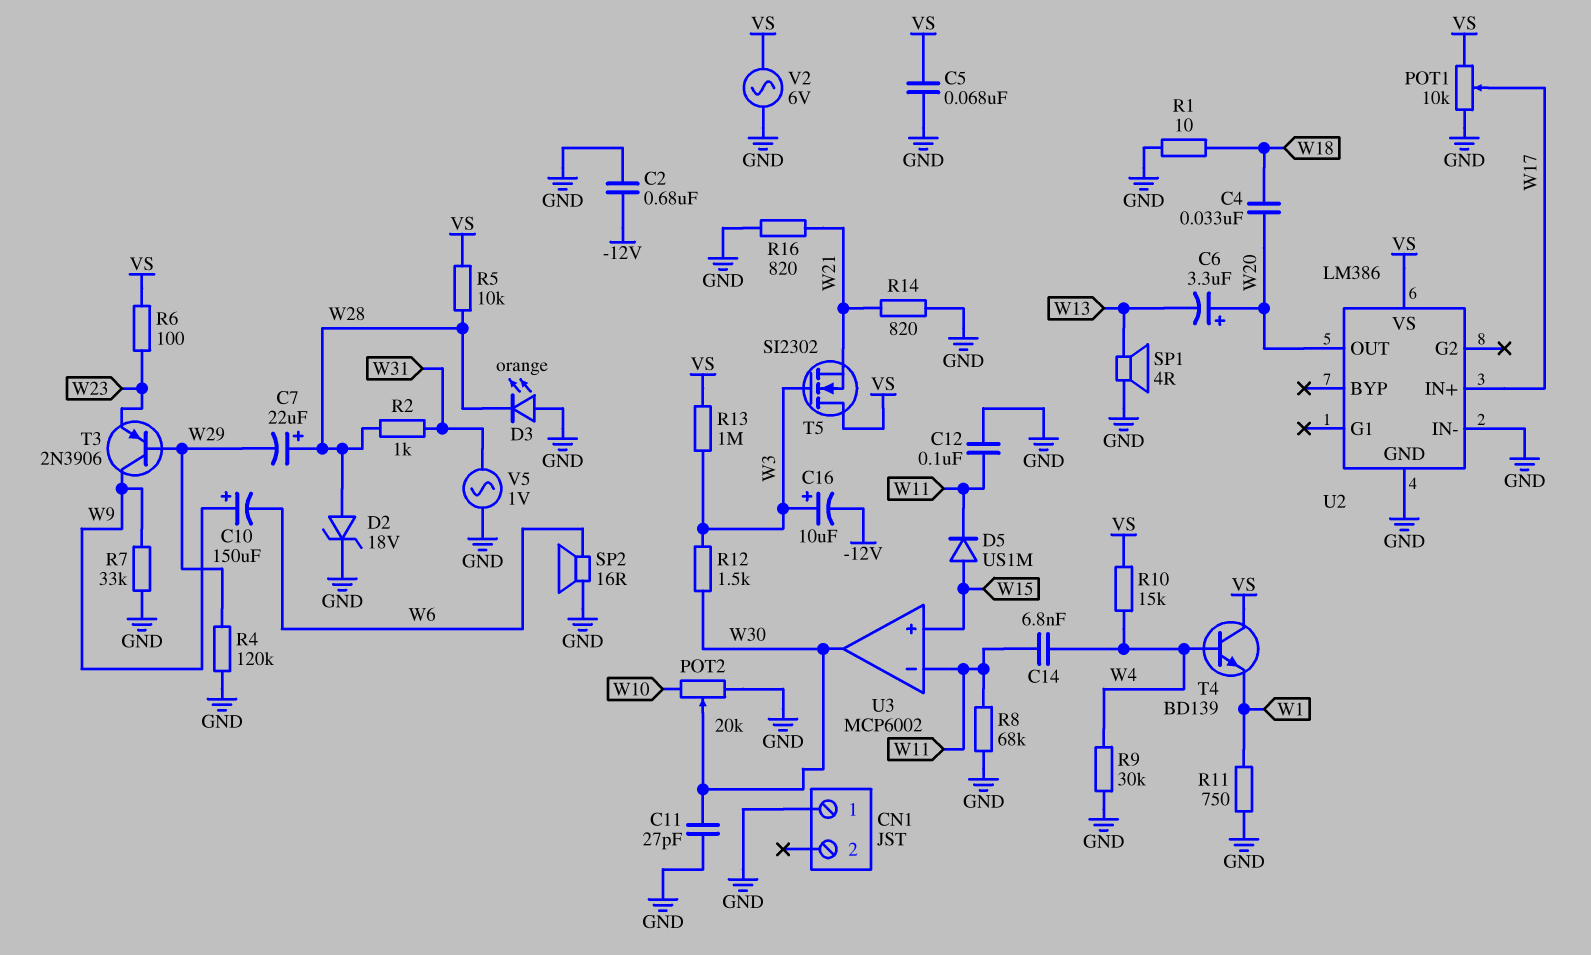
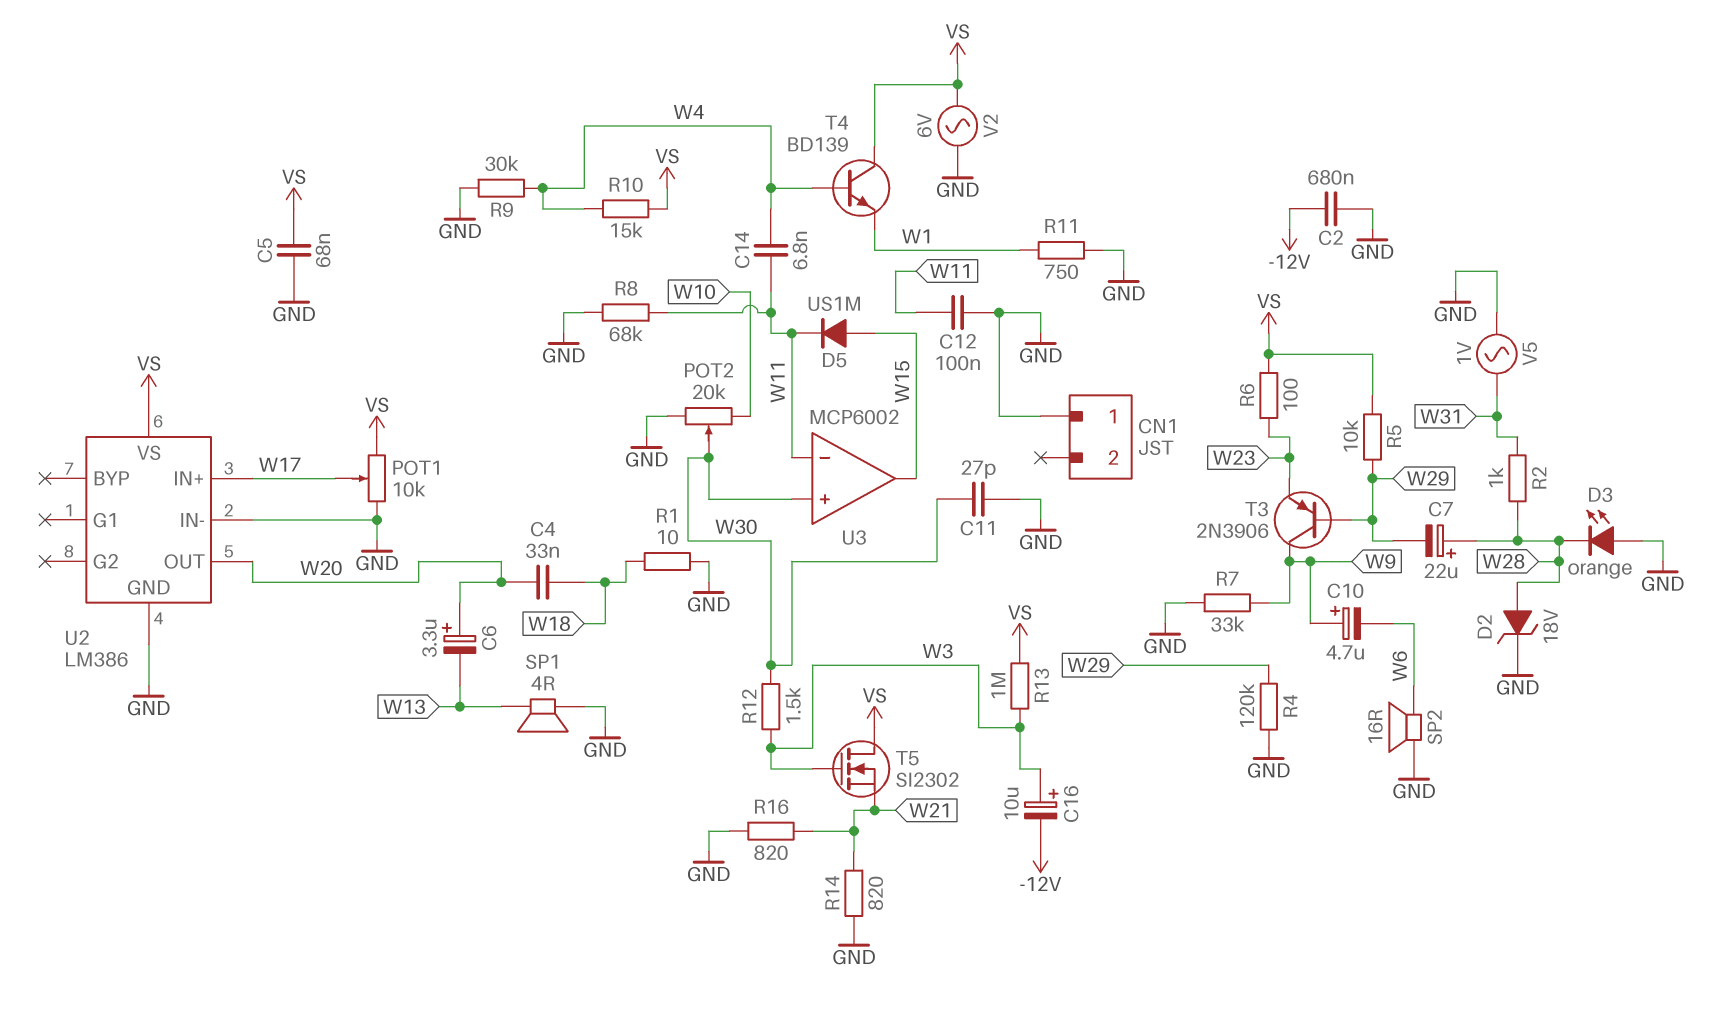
C10: 150uF (plus W9, minus W6) -> 4.7uF (plus W9, minus W6)
R5: 10k (VS, W28) -> 10k (VS, W29)
U3 pin in+: W15 -> W30
U3 pin out: W30 -> W15

